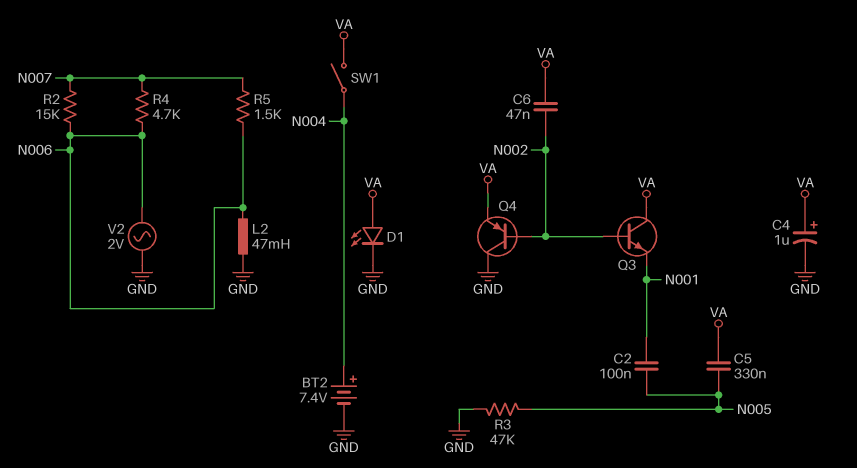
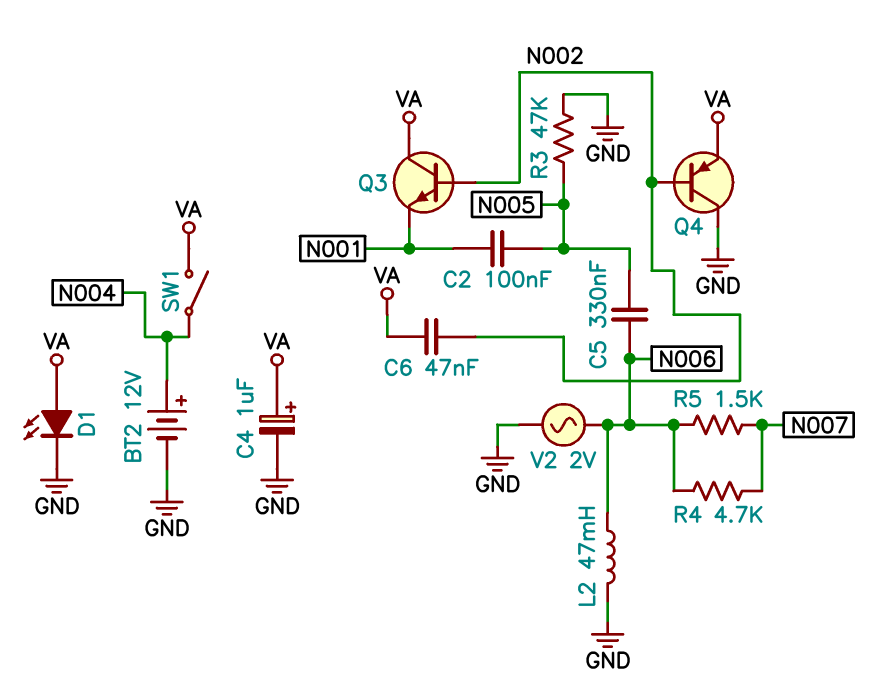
BT2: 7.4V (plus N004, minus GND) -> 12V (plus N004, minus GND)
C5: 330nF (N005, VA) -> 330nF (N005, N006)
R2: 15k (N006, N007) -> none

